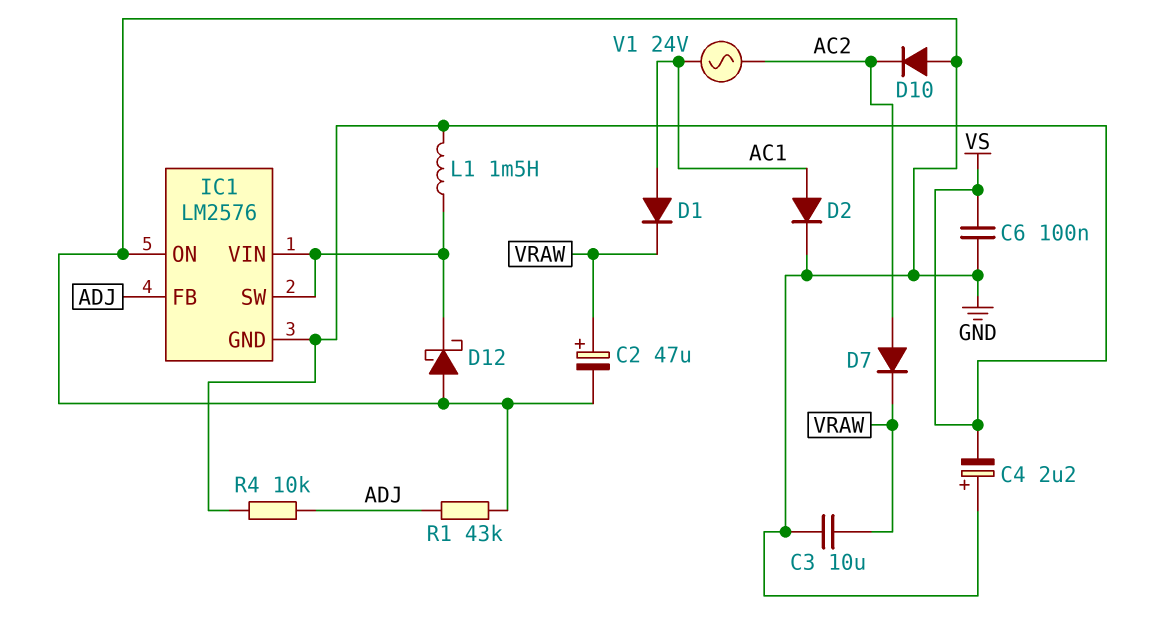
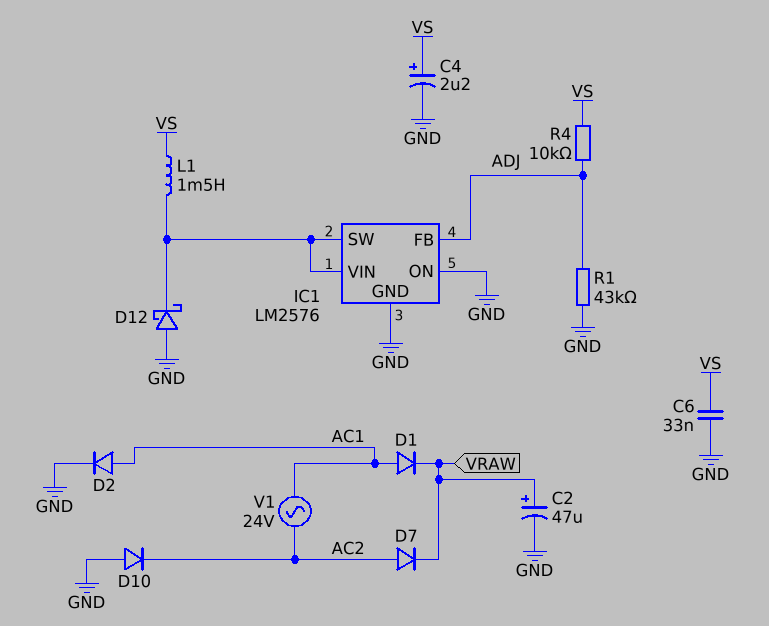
C3: 10uF (GND, VRAW) -> none
C4: 2.2uF (plus GND, minus VS) -> 2.2uF (plus VS, minus GND)
C6: 100nF (GND, VS) -> 33nF (GND, VS)
IC1 pin GND: VS -> GND

